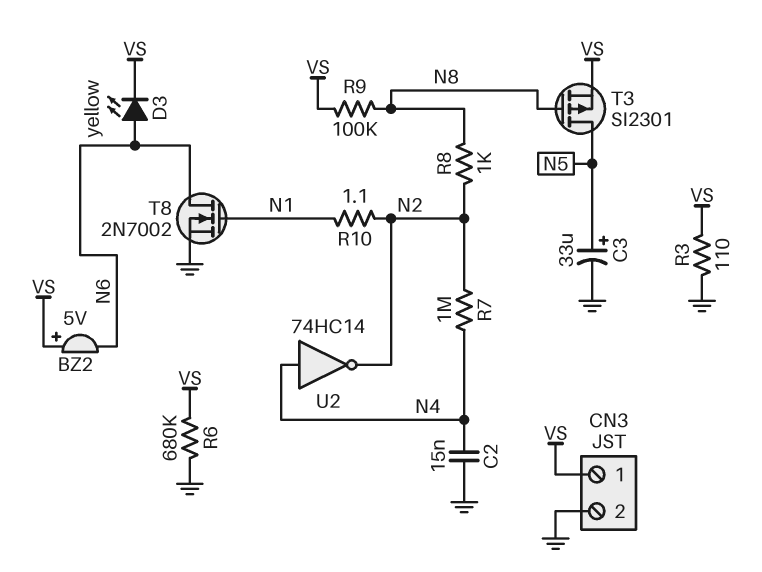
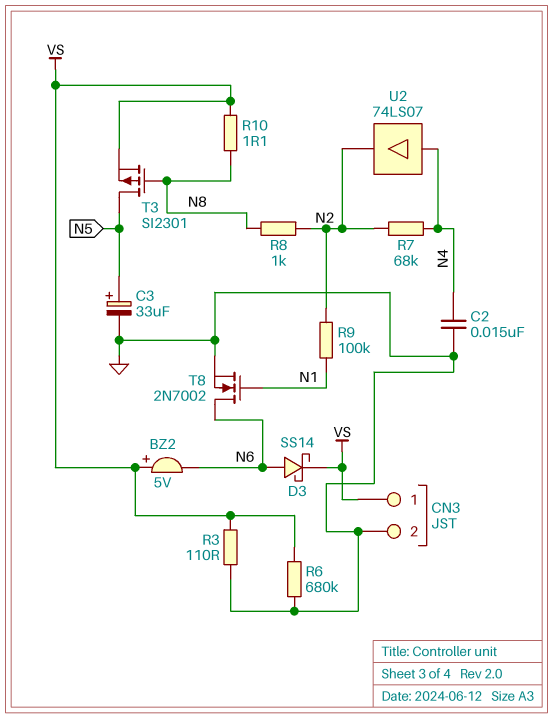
D3: LED yellow (A N6, K VS) -> schottky SS14 (A N6, K VS)
R7: 1M (N2, N4) -> 68k (N2, N4)
R9: 100k (N8, VS) -> 100k (N1, N2)
R10: 1.1 (N1, N2) -> 1.1 (N8, VS)
U2: NOT 74HC14 (in N4, out N2) -> buffer 74LS07 (in N4, out N2)

